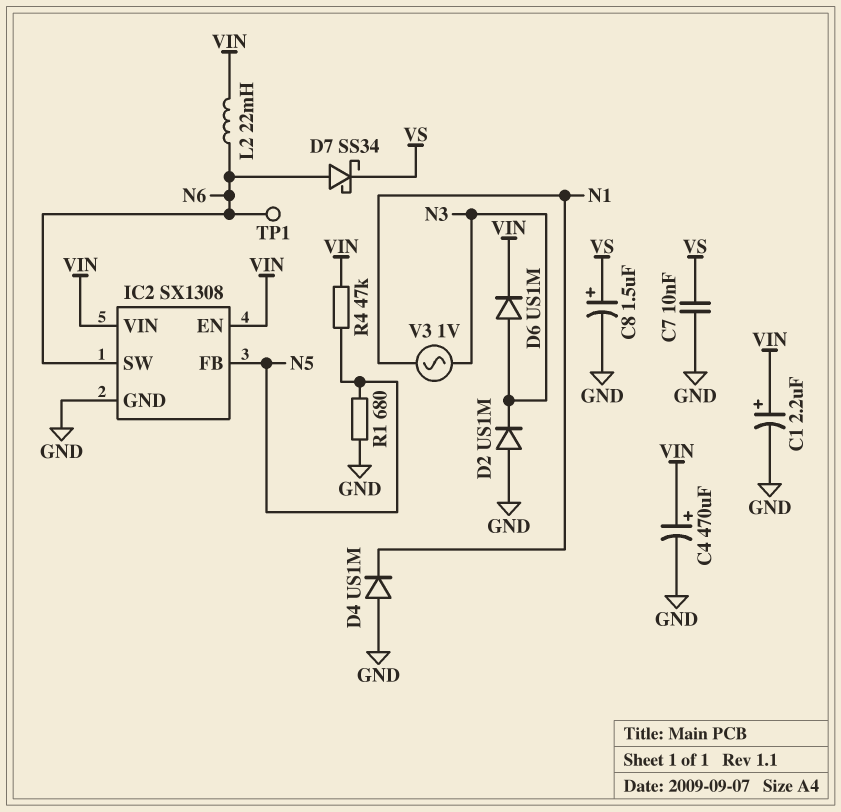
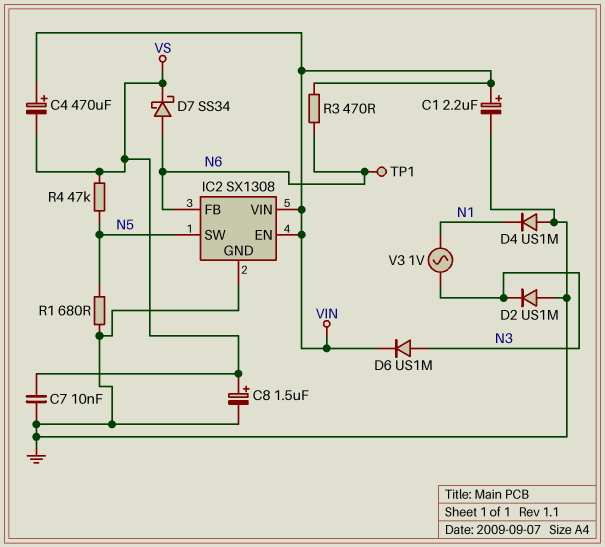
C4: 470uF (plus VIN, minus GND) -> 470uF (plus VIN, minus VS)
IC2 pin FB: N5 -> N6
IC2 pin SW: N6 -> N5
L2: 22mH (N6, VIN) -> none
R3: none -> 470 (N6, VIN)
R4: 47k (N5, VIN) -> 47k (N5, VS)

